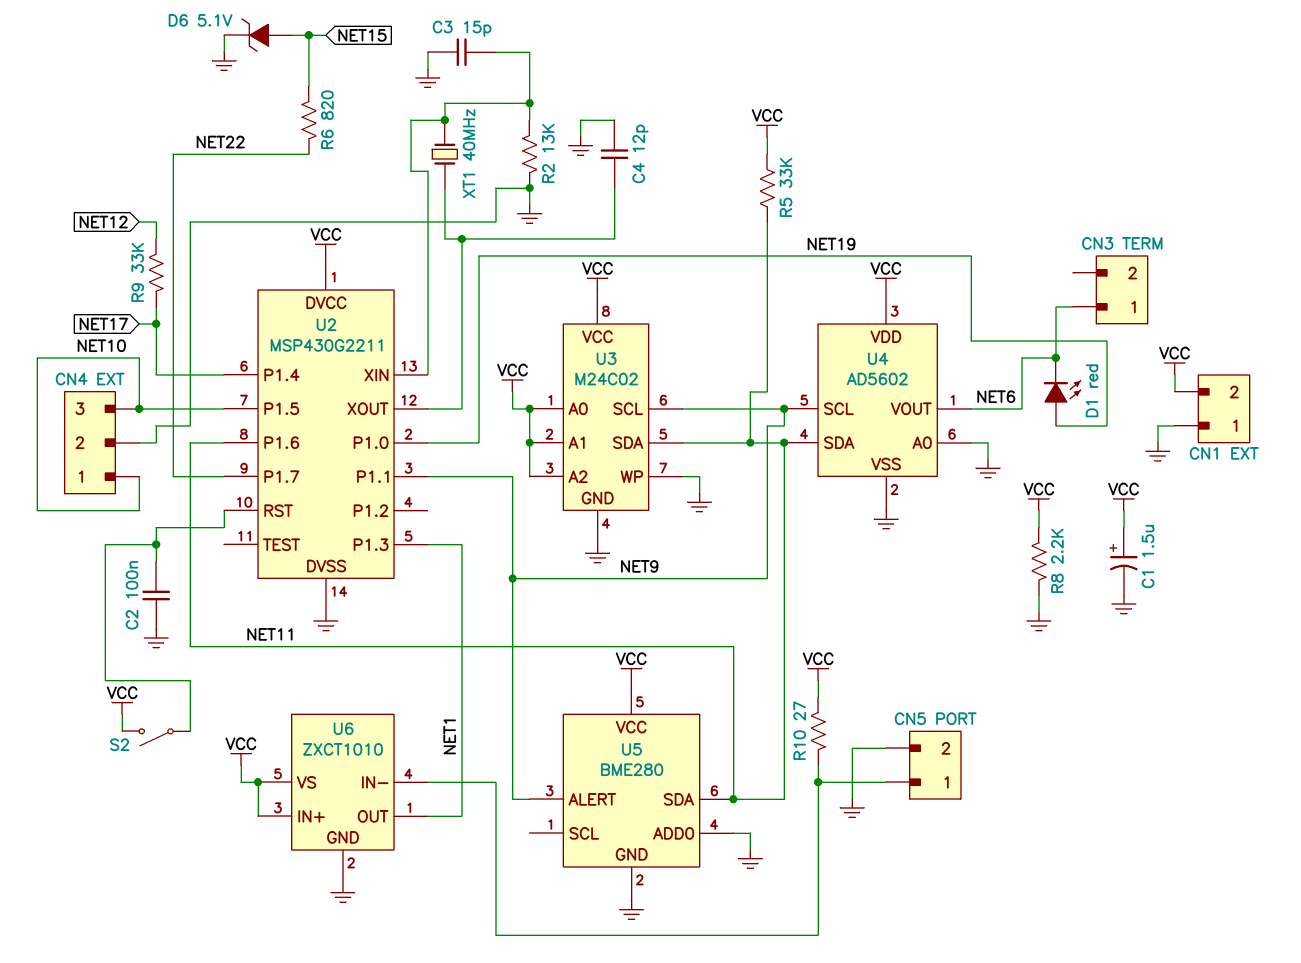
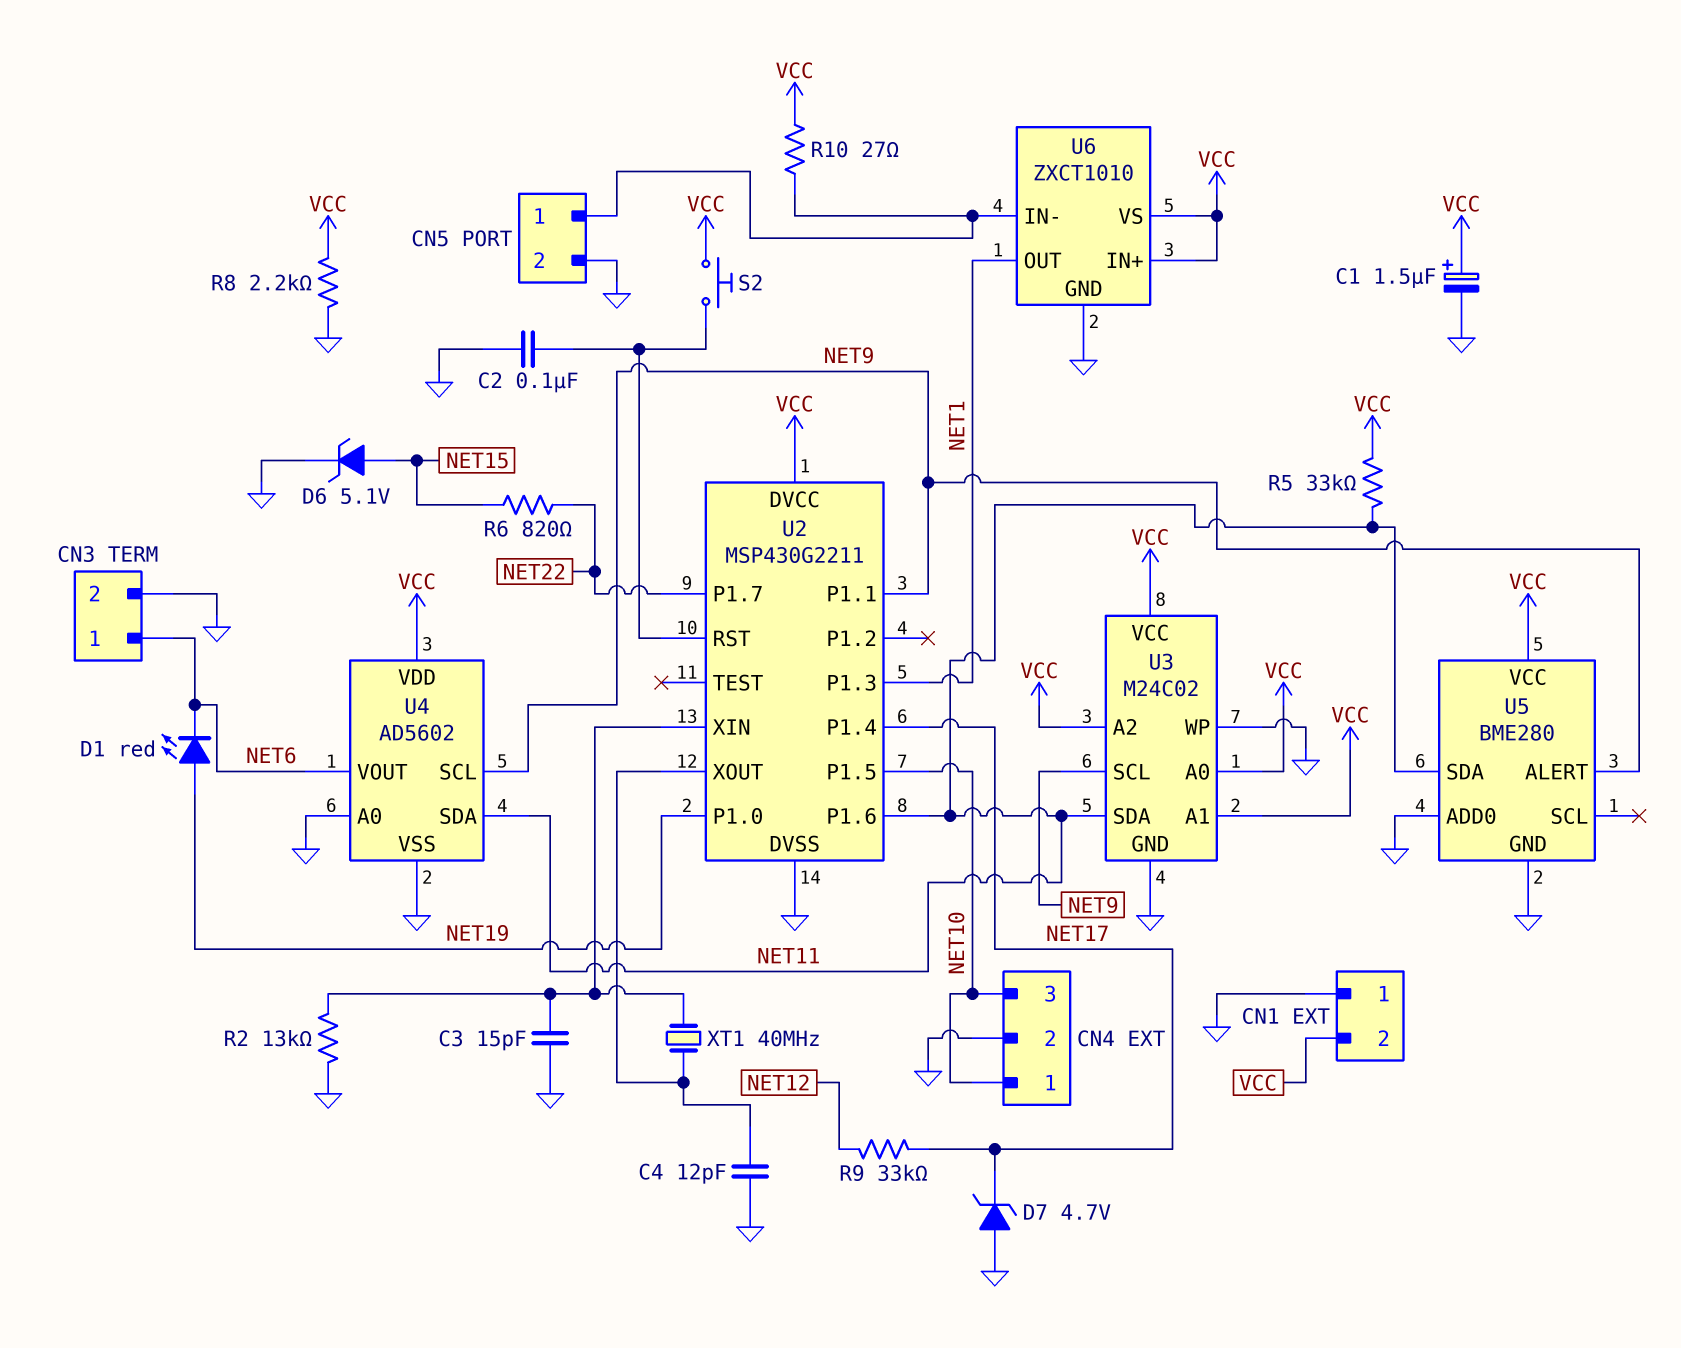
CN3 pin 2: none -> GND
D7: none -> zener 4.7V (A GND, K NET17)
S2: switch (U2/RST, VCC) -> button (U2/RST, VCC)

